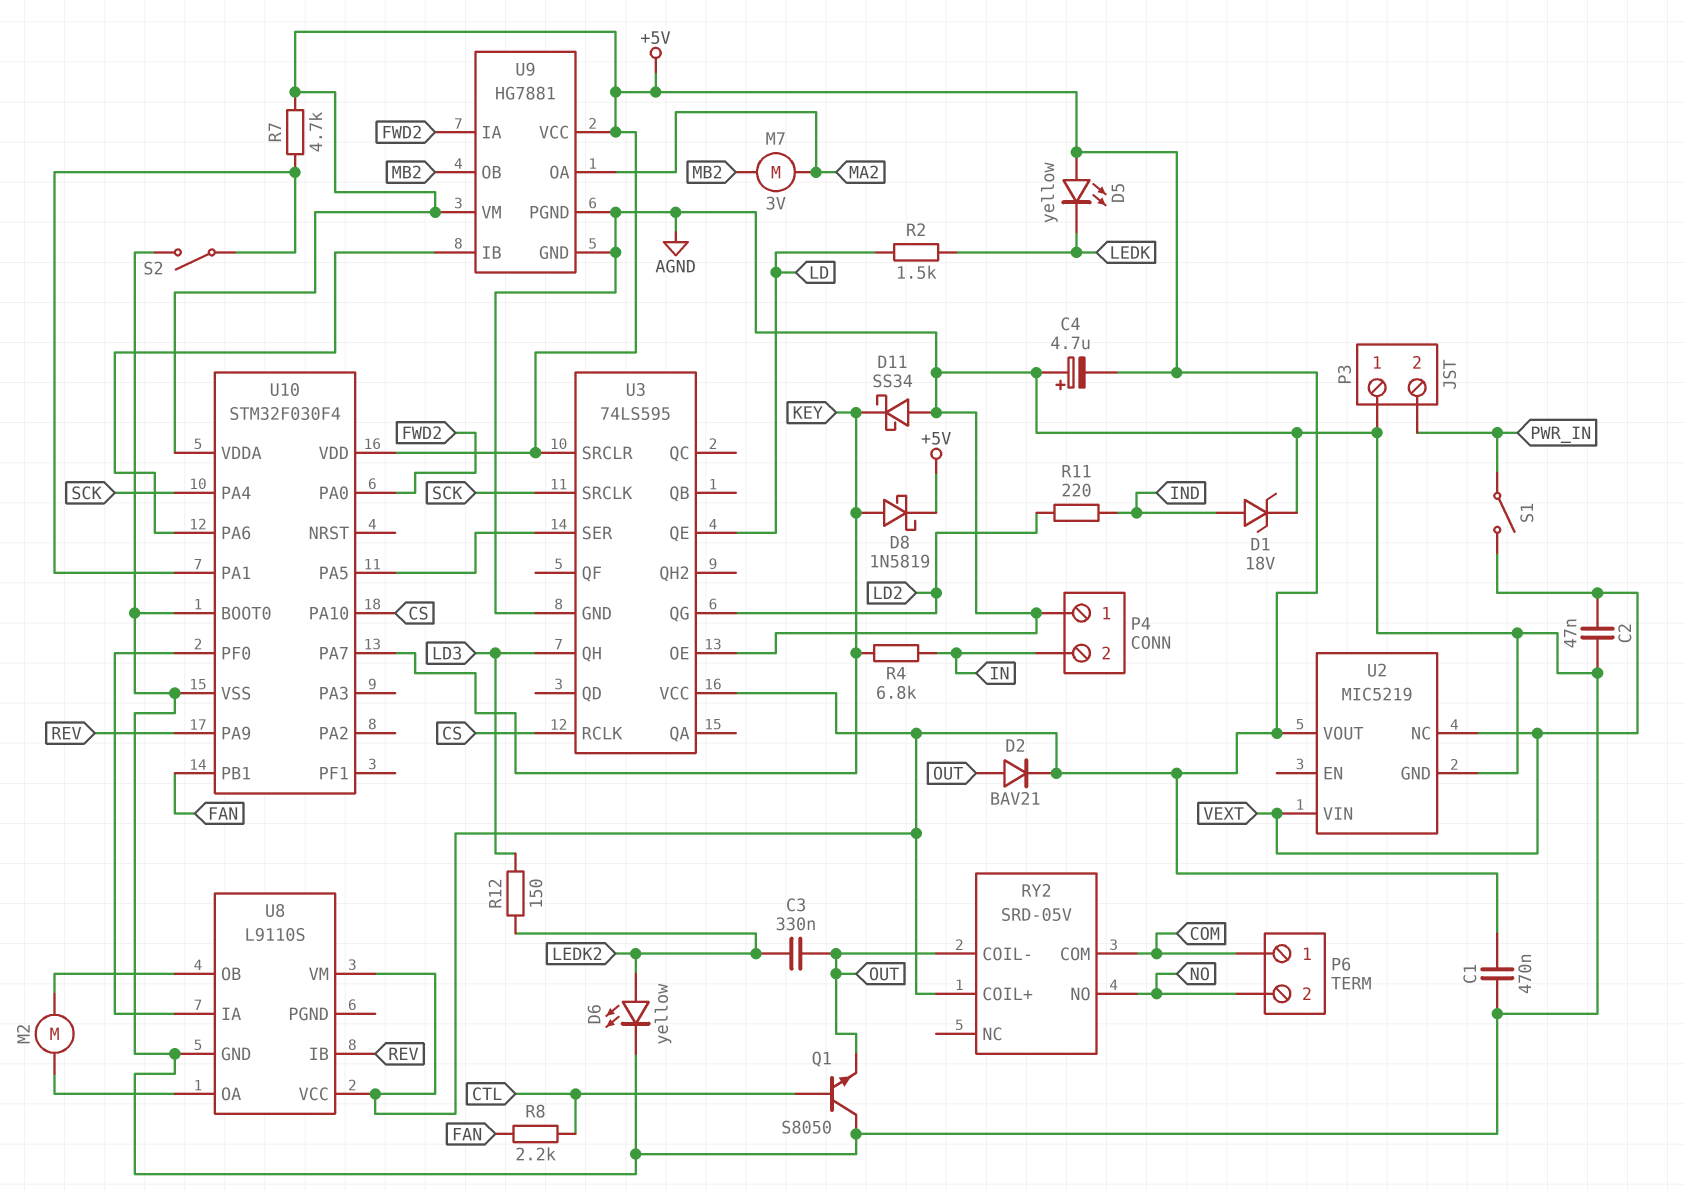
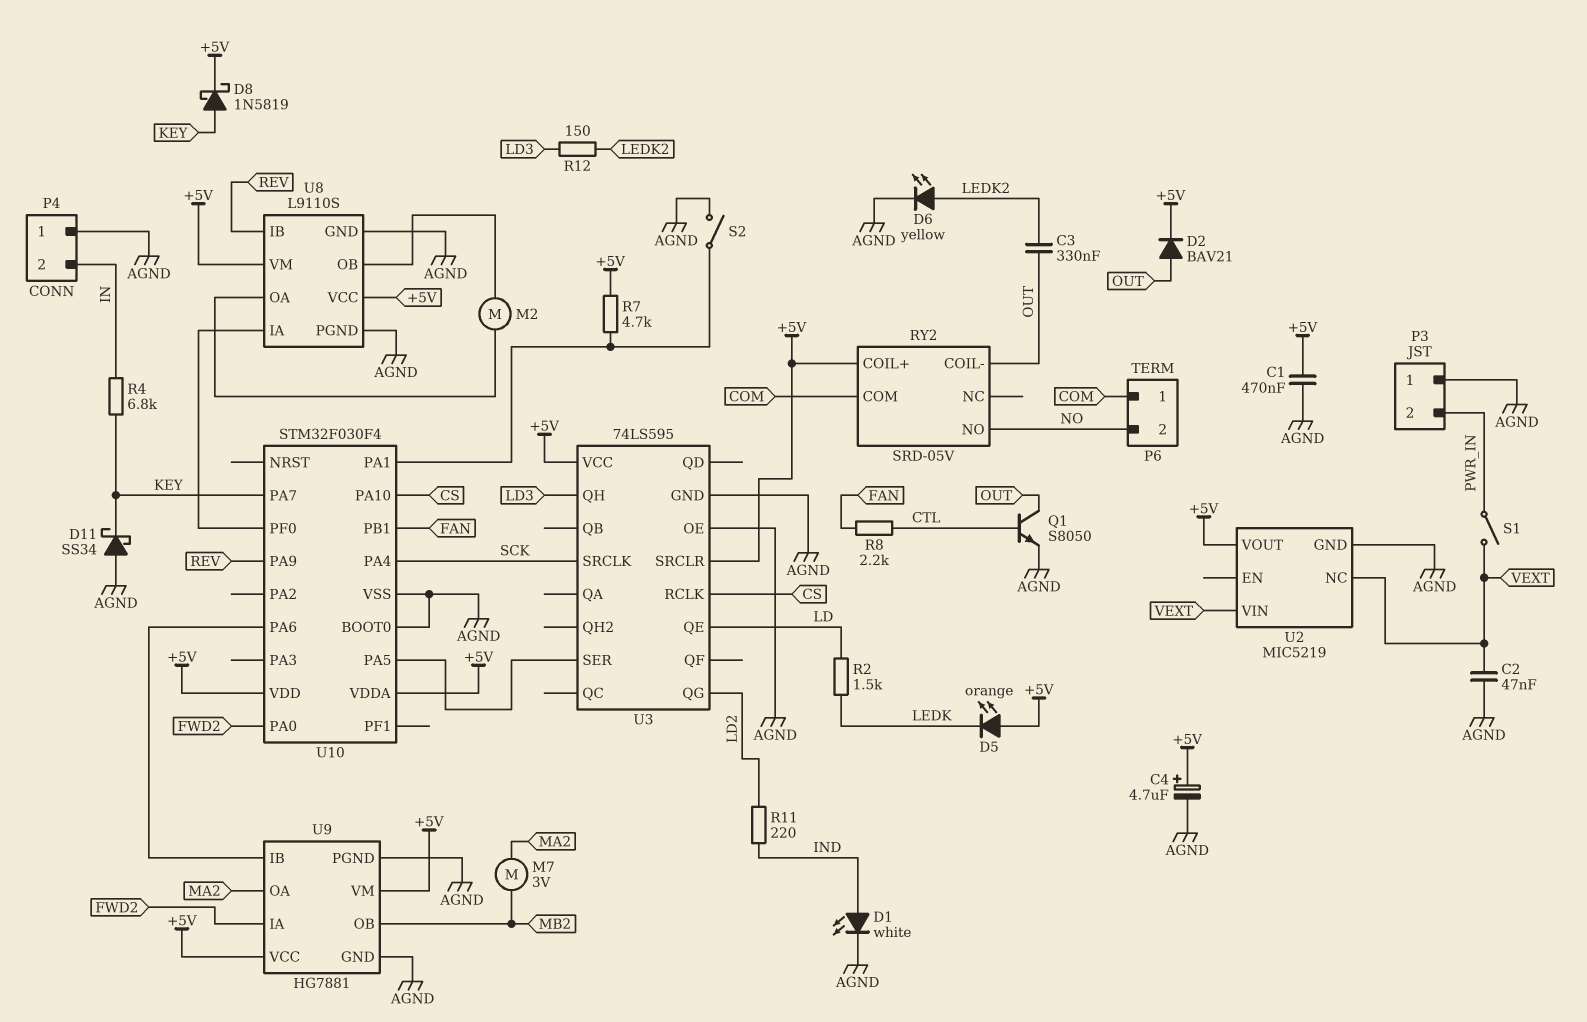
C4: 4.7uF (plus AGND, minus +5V) -> 4.7uF (plus +5V, minus AGND)
D1: zener 18V (A IND, K AGND) -> LED white (A IND, K AGND)
D5: LED yellow (A +5V, K LEDK) -> LED orange (A +5V, K LEDK)
Q1: NPN S8050 (B CTL, C AGND, E OUT) -> NPN S8050 (B CTL, C OUT, E AGND)
U8 pin PGND: none -> AGND

